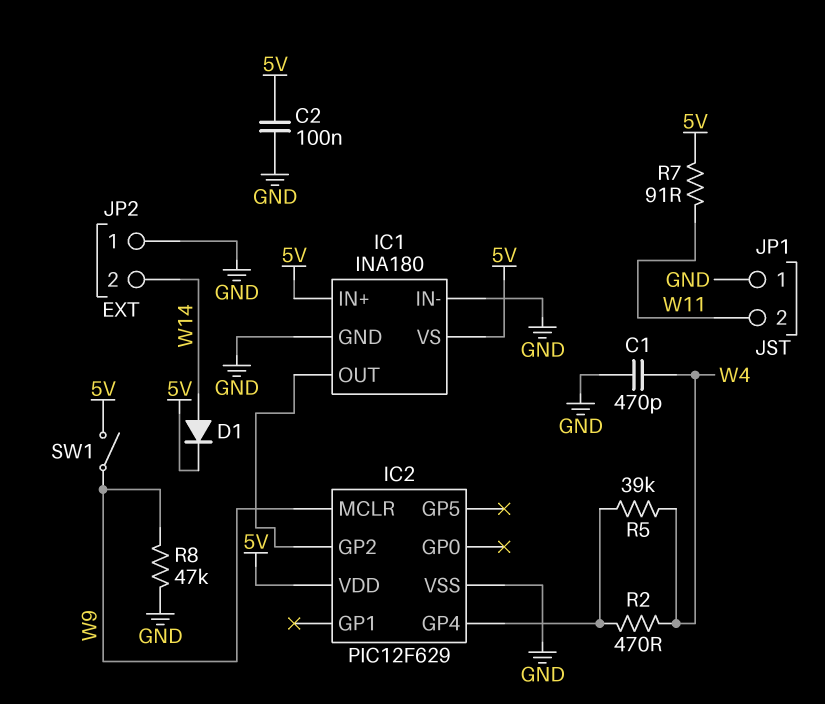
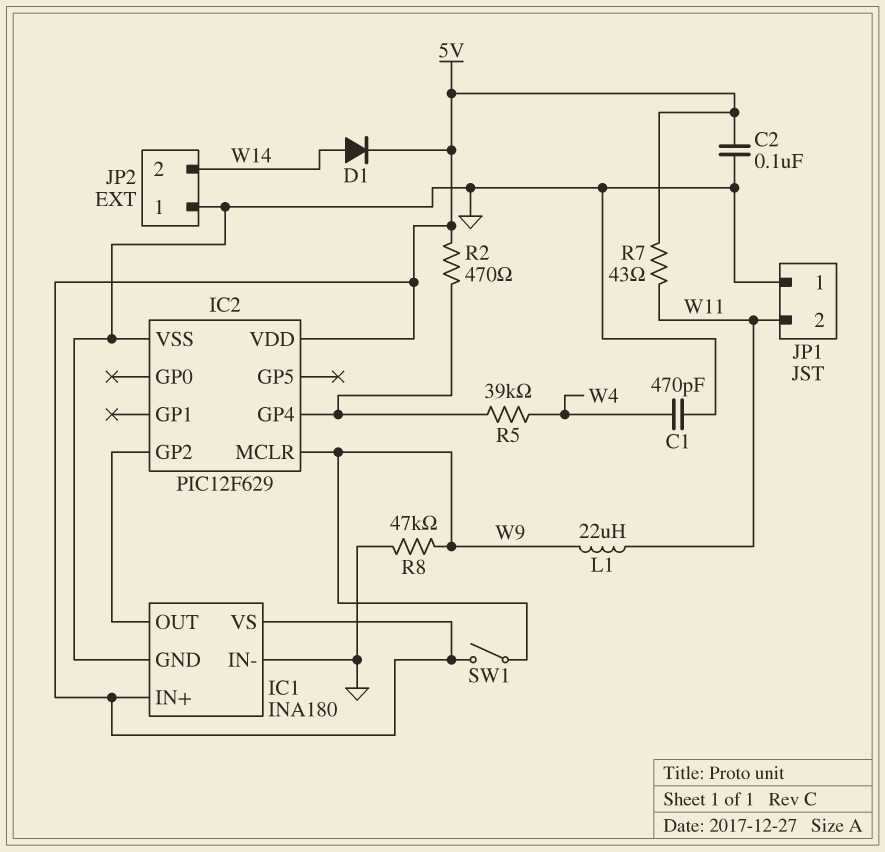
L1: none -> 22uH (W9, W11)
R2: 470 (IC2/GP4, W4) -> 470 (5V, IC2/GP4)
R7: 91 (5V, W11) -> 43 (5V, W11)

